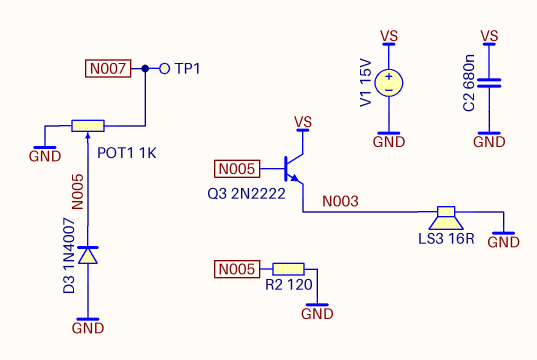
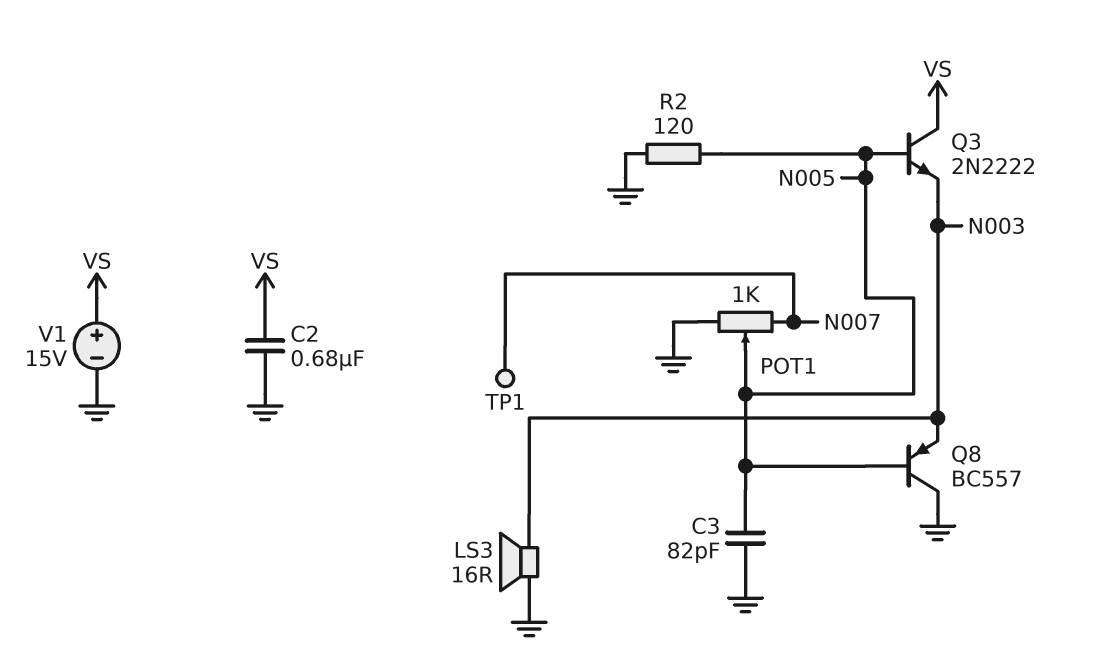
C3: none -> 82pF (GND, N005)
D3: diode 1N4007 (A GND, K N005) -> none
Q8: none -> PNP BC557 (B N005, C GND, E N003)

